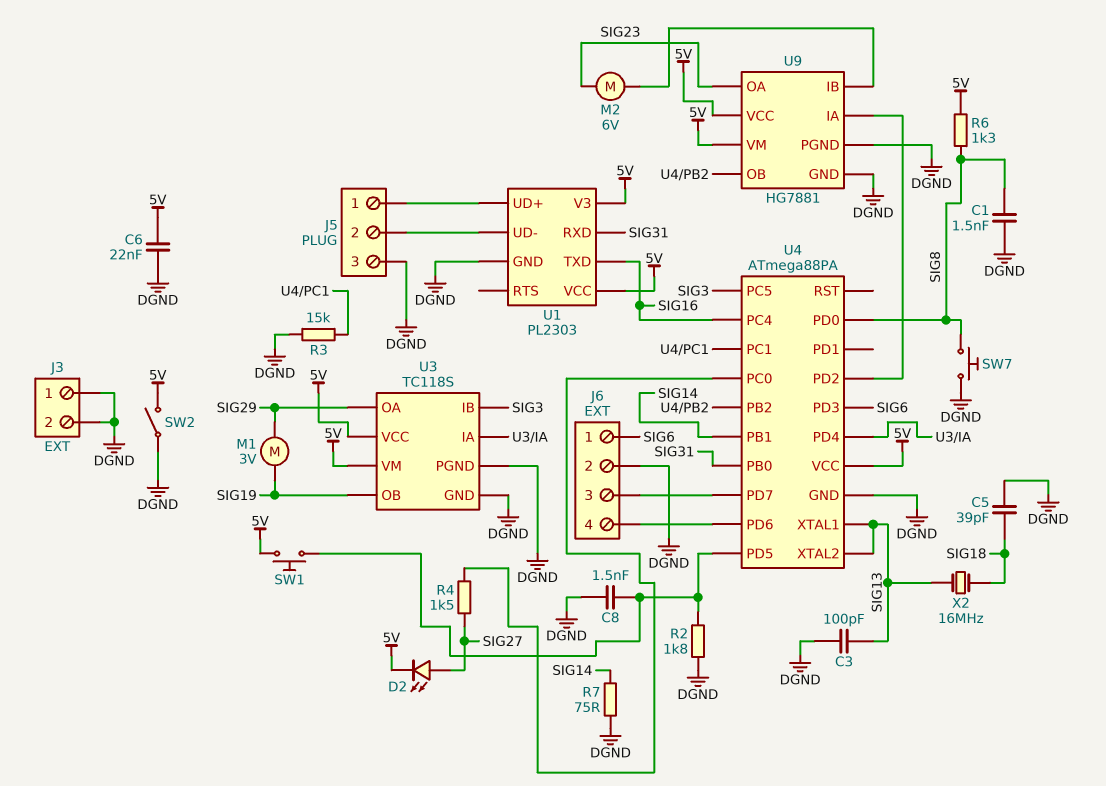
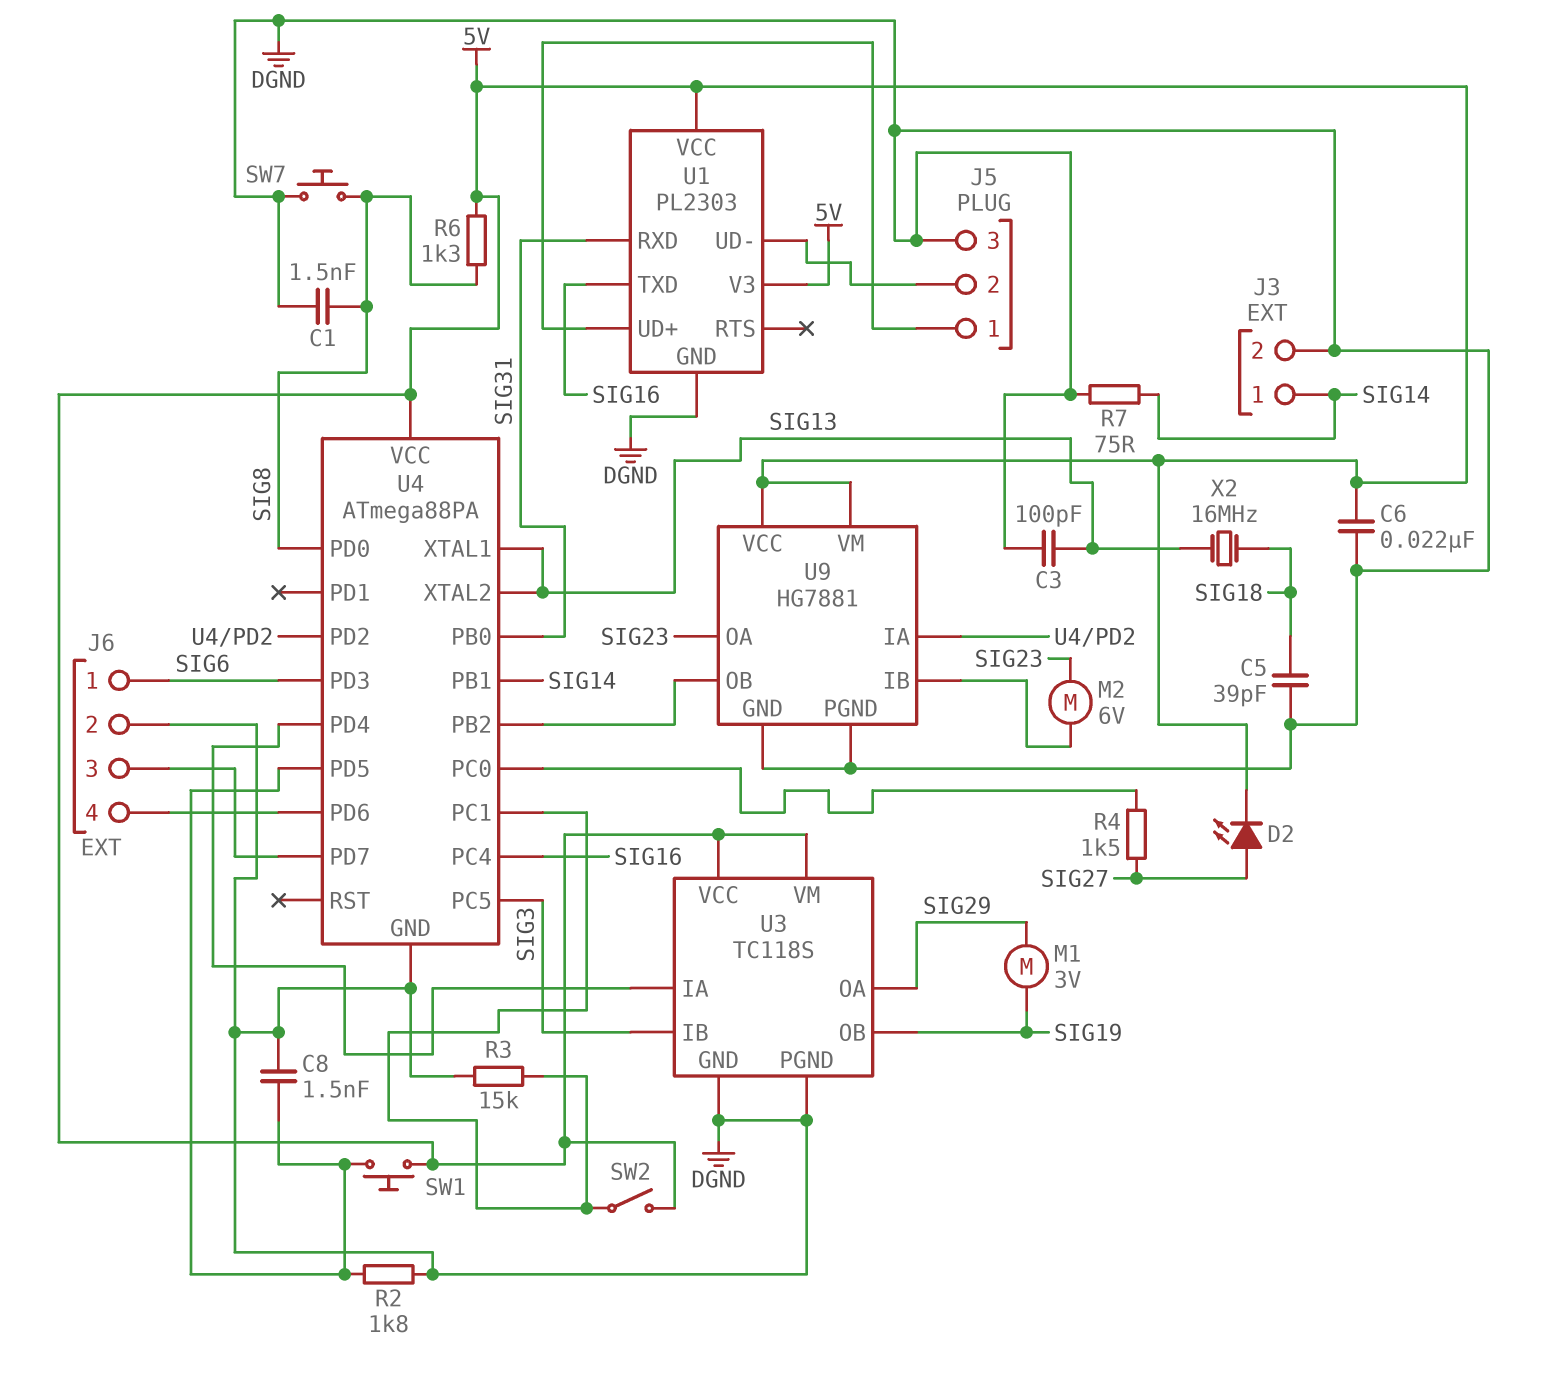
J3 pin 1: DGND -> SIG14
SW2: switch (5V, DGND) -> switch (5V, U4/PC1)

